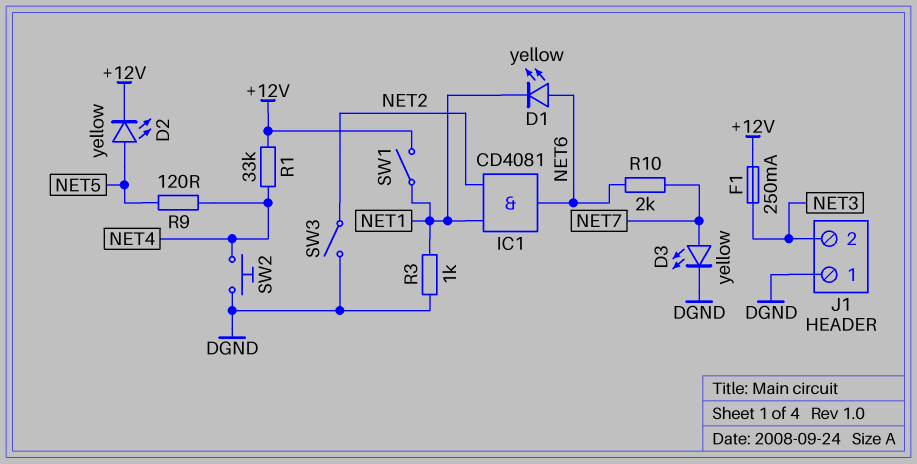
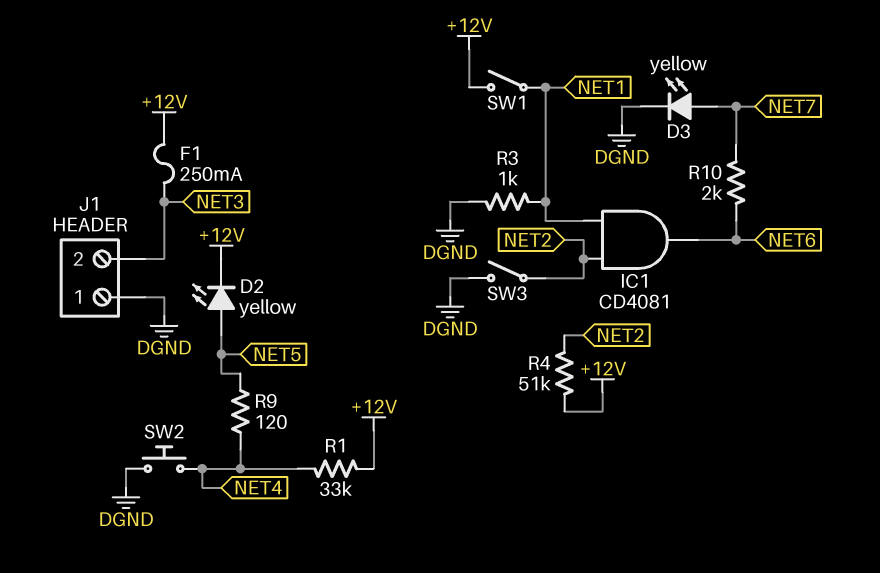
D1: LED yellow (A NET6, K NET1) -> none
R4: none -> 51k (+12V, NET2)

